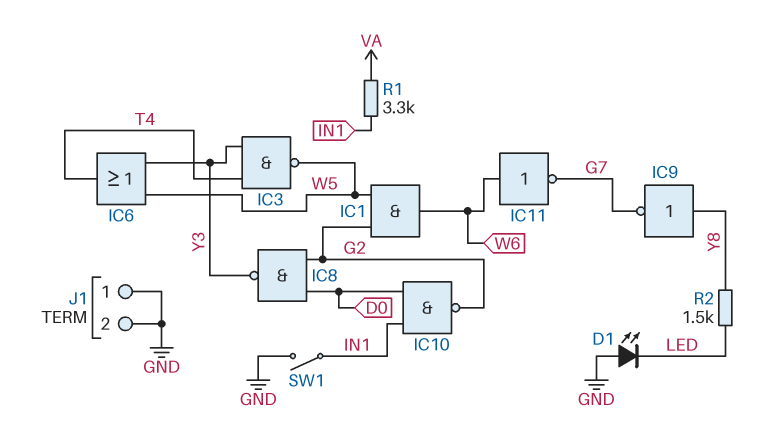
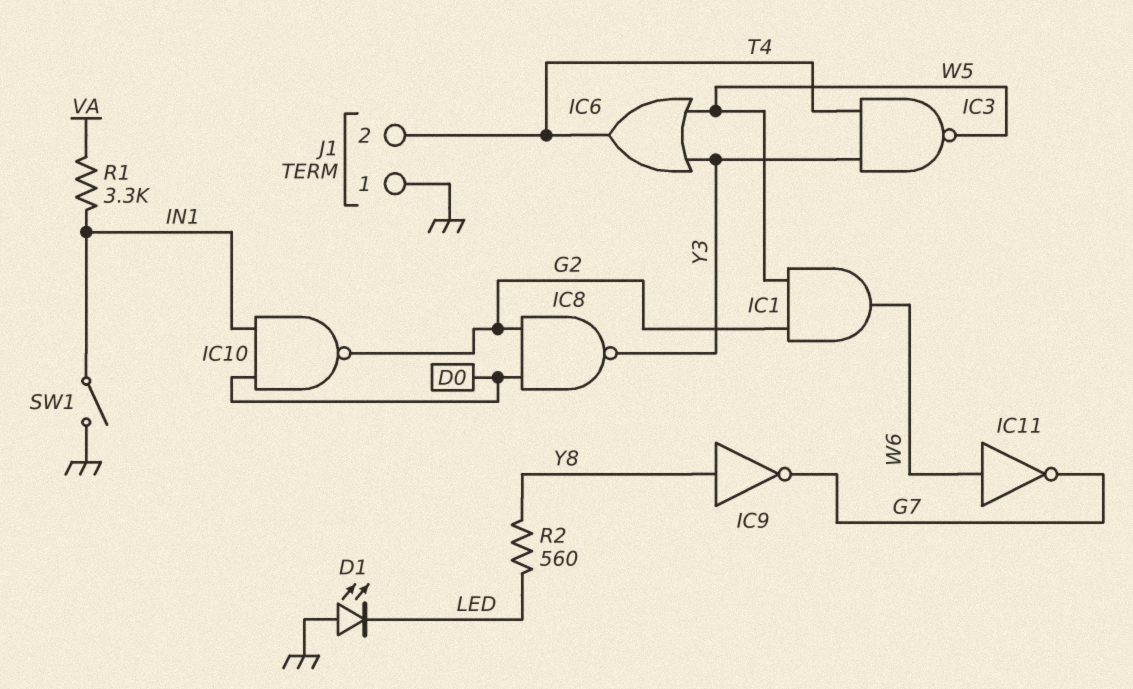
J1 pin 2: GND -> T4
R2: 1.5k (LED, Y8) -> 560 (LED, Y8)

